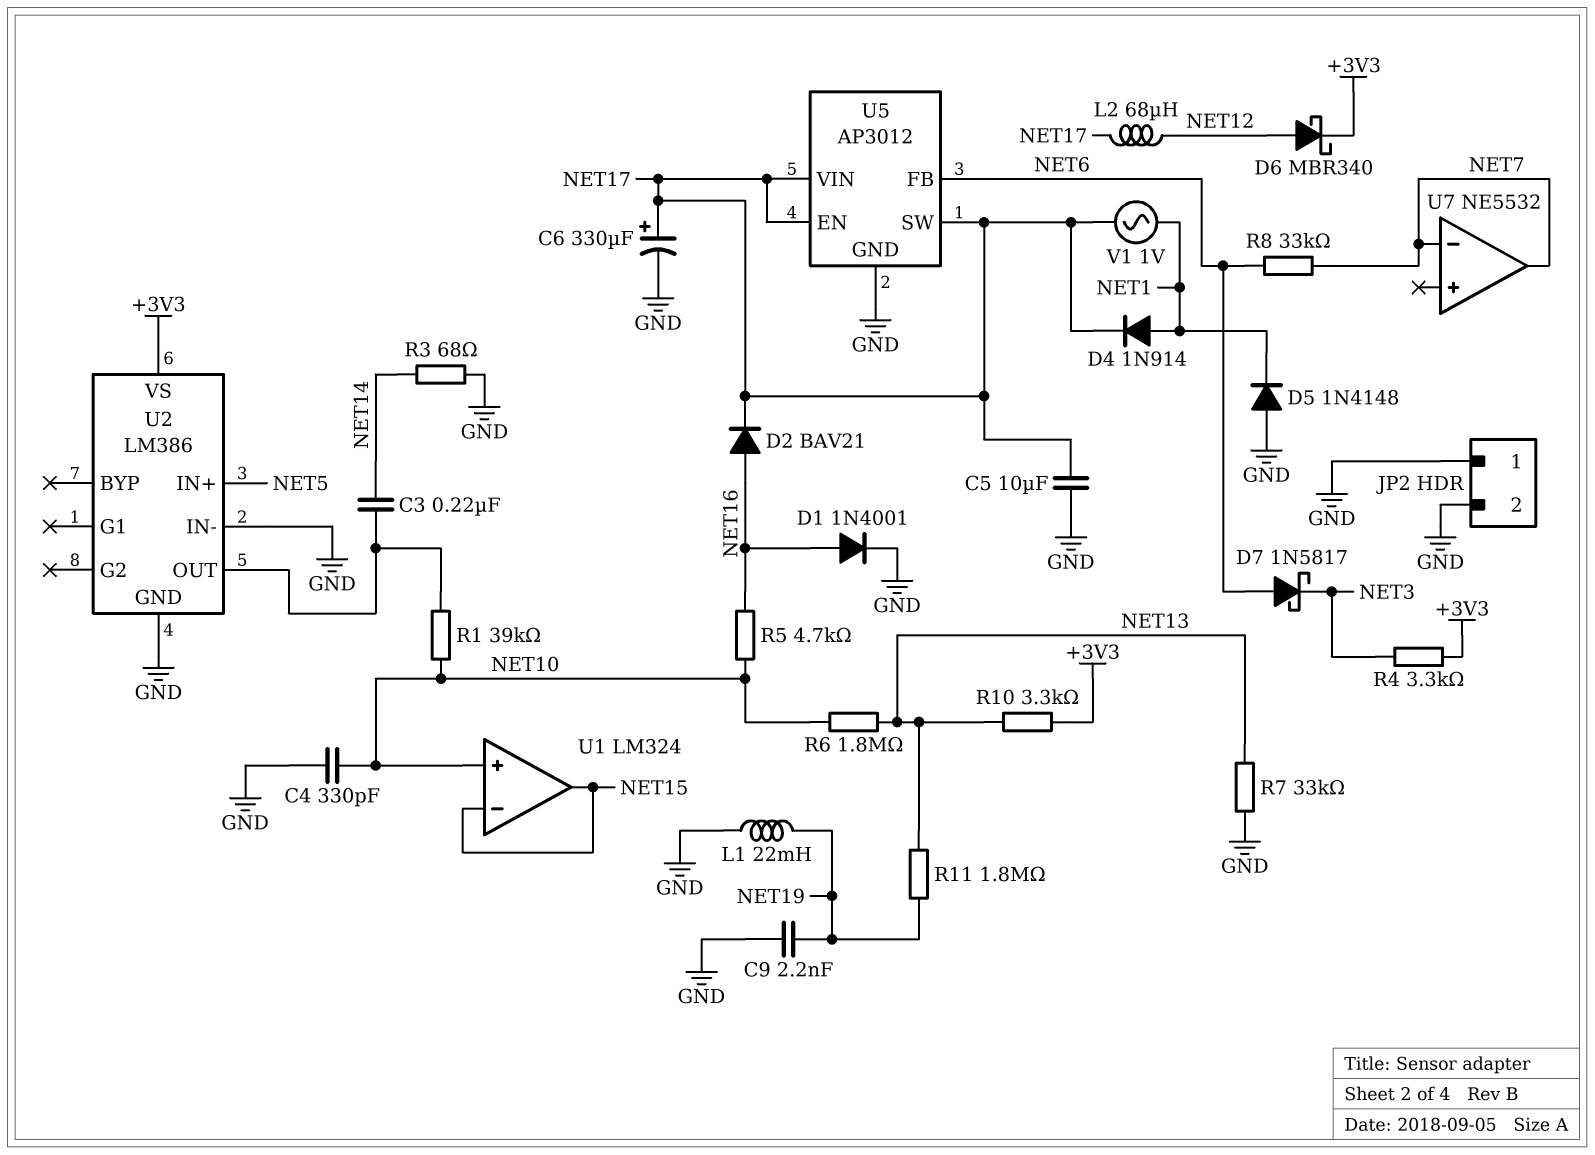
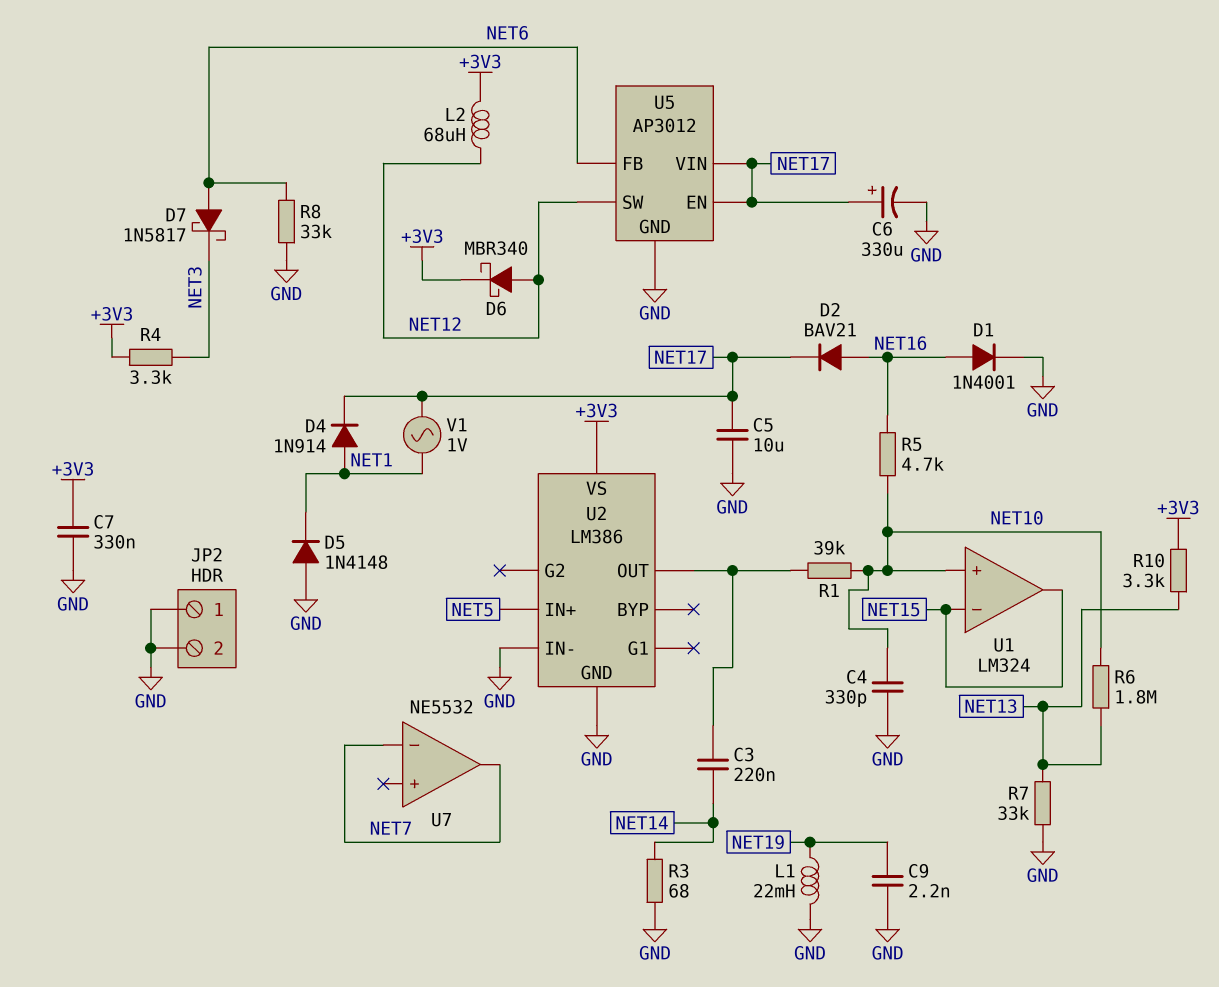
C7: none -> 330nF (+3V3, GND)
L2: 68uH (NET12, NET17) -> 68uH (+3V3, NET12)
R8: 33k (NET6, NET7) -> 33k (GND, NET6)
R11: 1.8M (NET13, NET19) -> none
U5 pin SW: NET17 -> NET12

